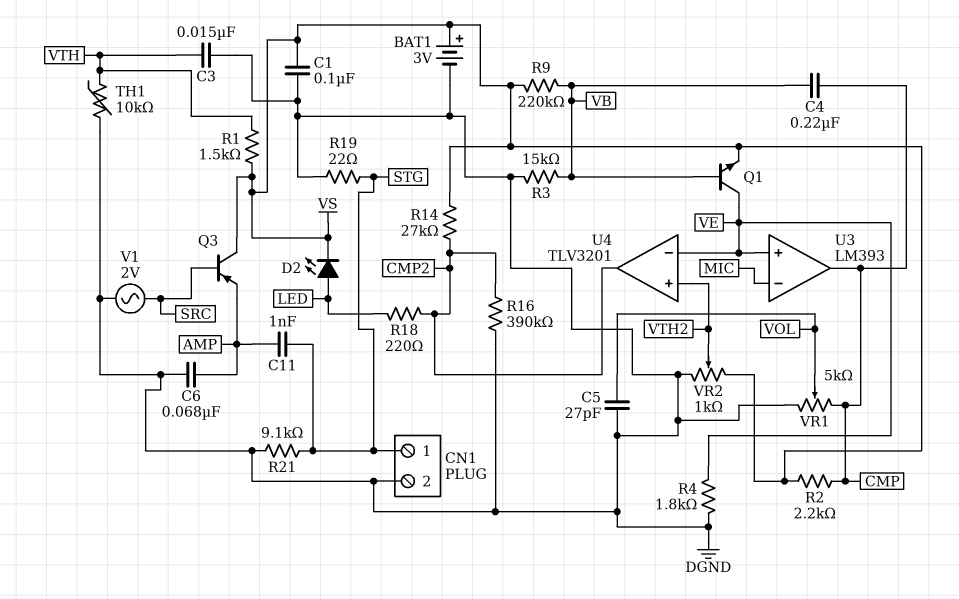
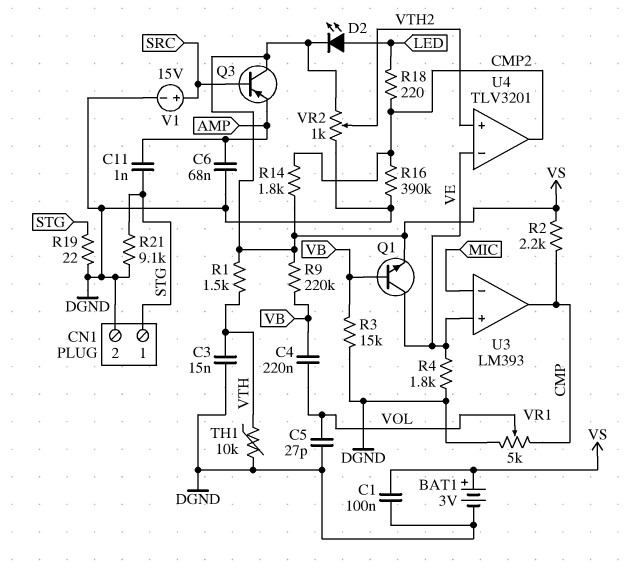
C4: 220nF (CMP, VB) -> 220nF (VB, VOL)
R14: 27k (CMP2, VS) -> 1.8k (CMP2, VS)
V1: AC 2V (DGND, SRC) -> 15V (plus SRC, minus DGND)

